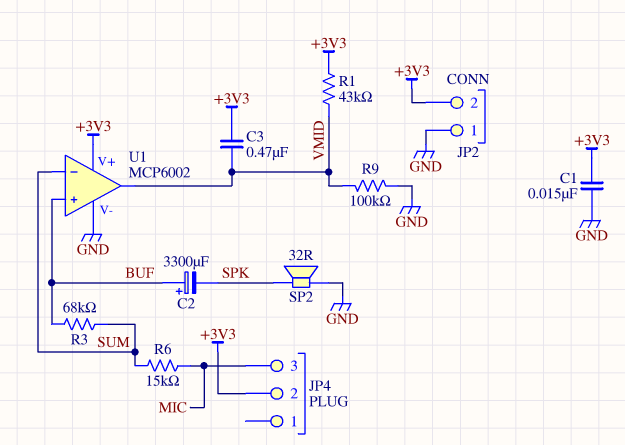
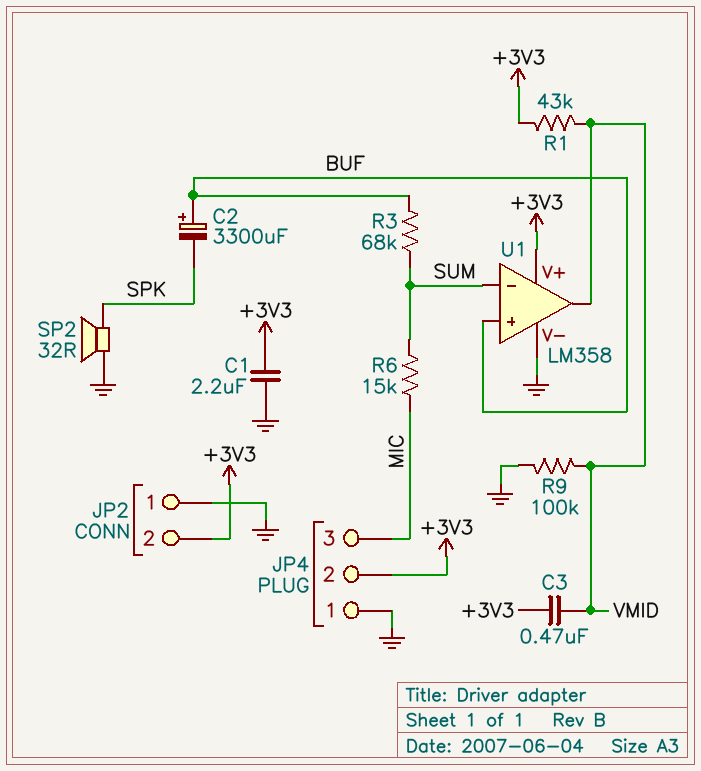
C1: 15nF (+3V3, GND) -> 2.2uF (+3V3, GND)
JP4 pin 1: none -> GND
U1: MCP6002 -> LM358

